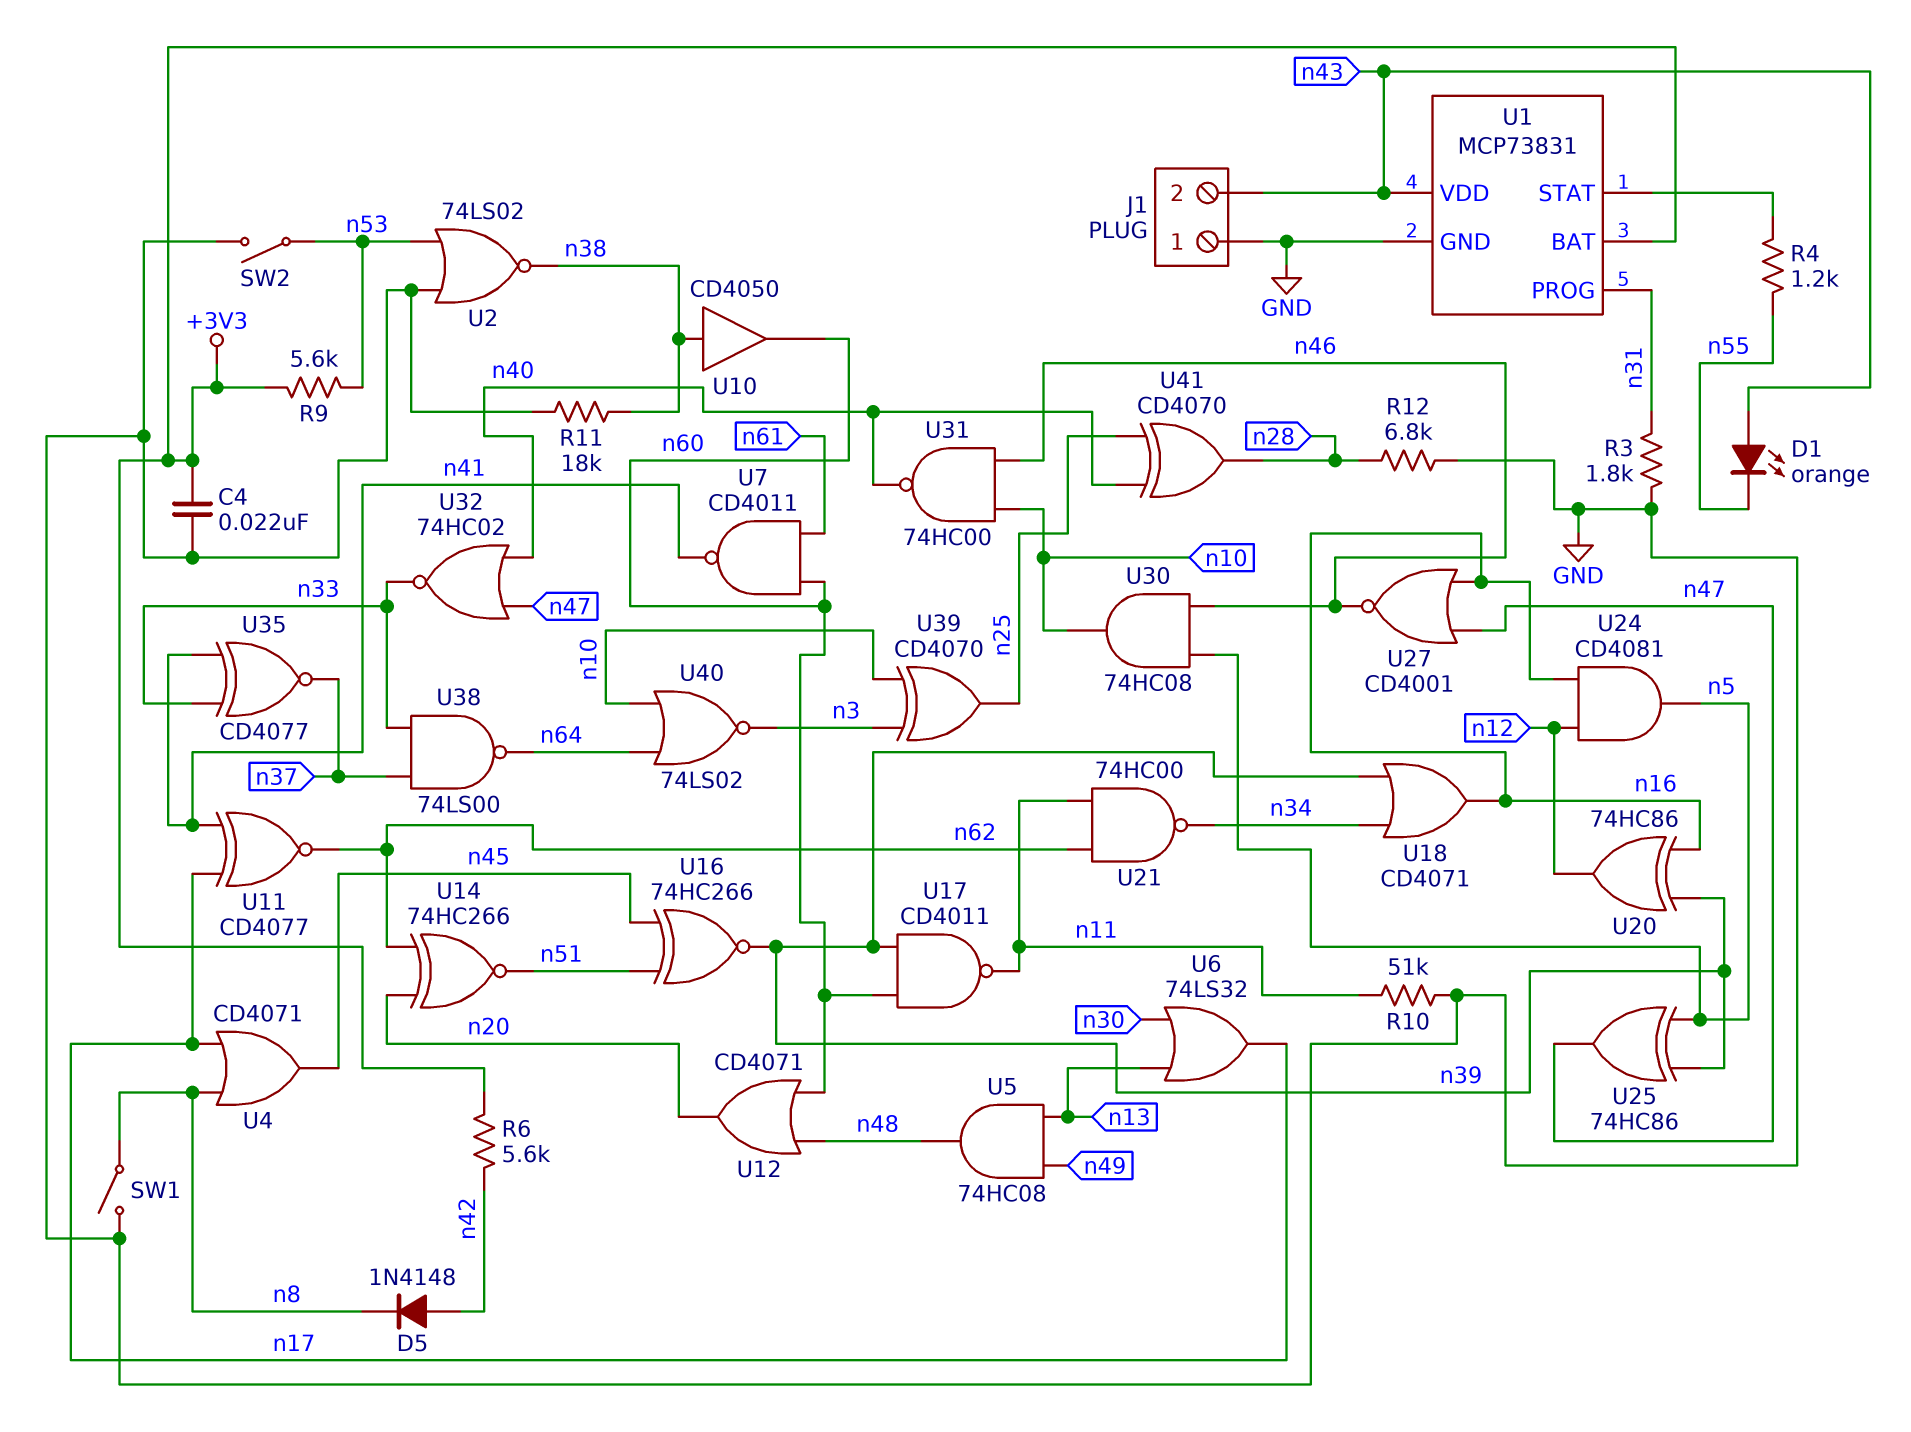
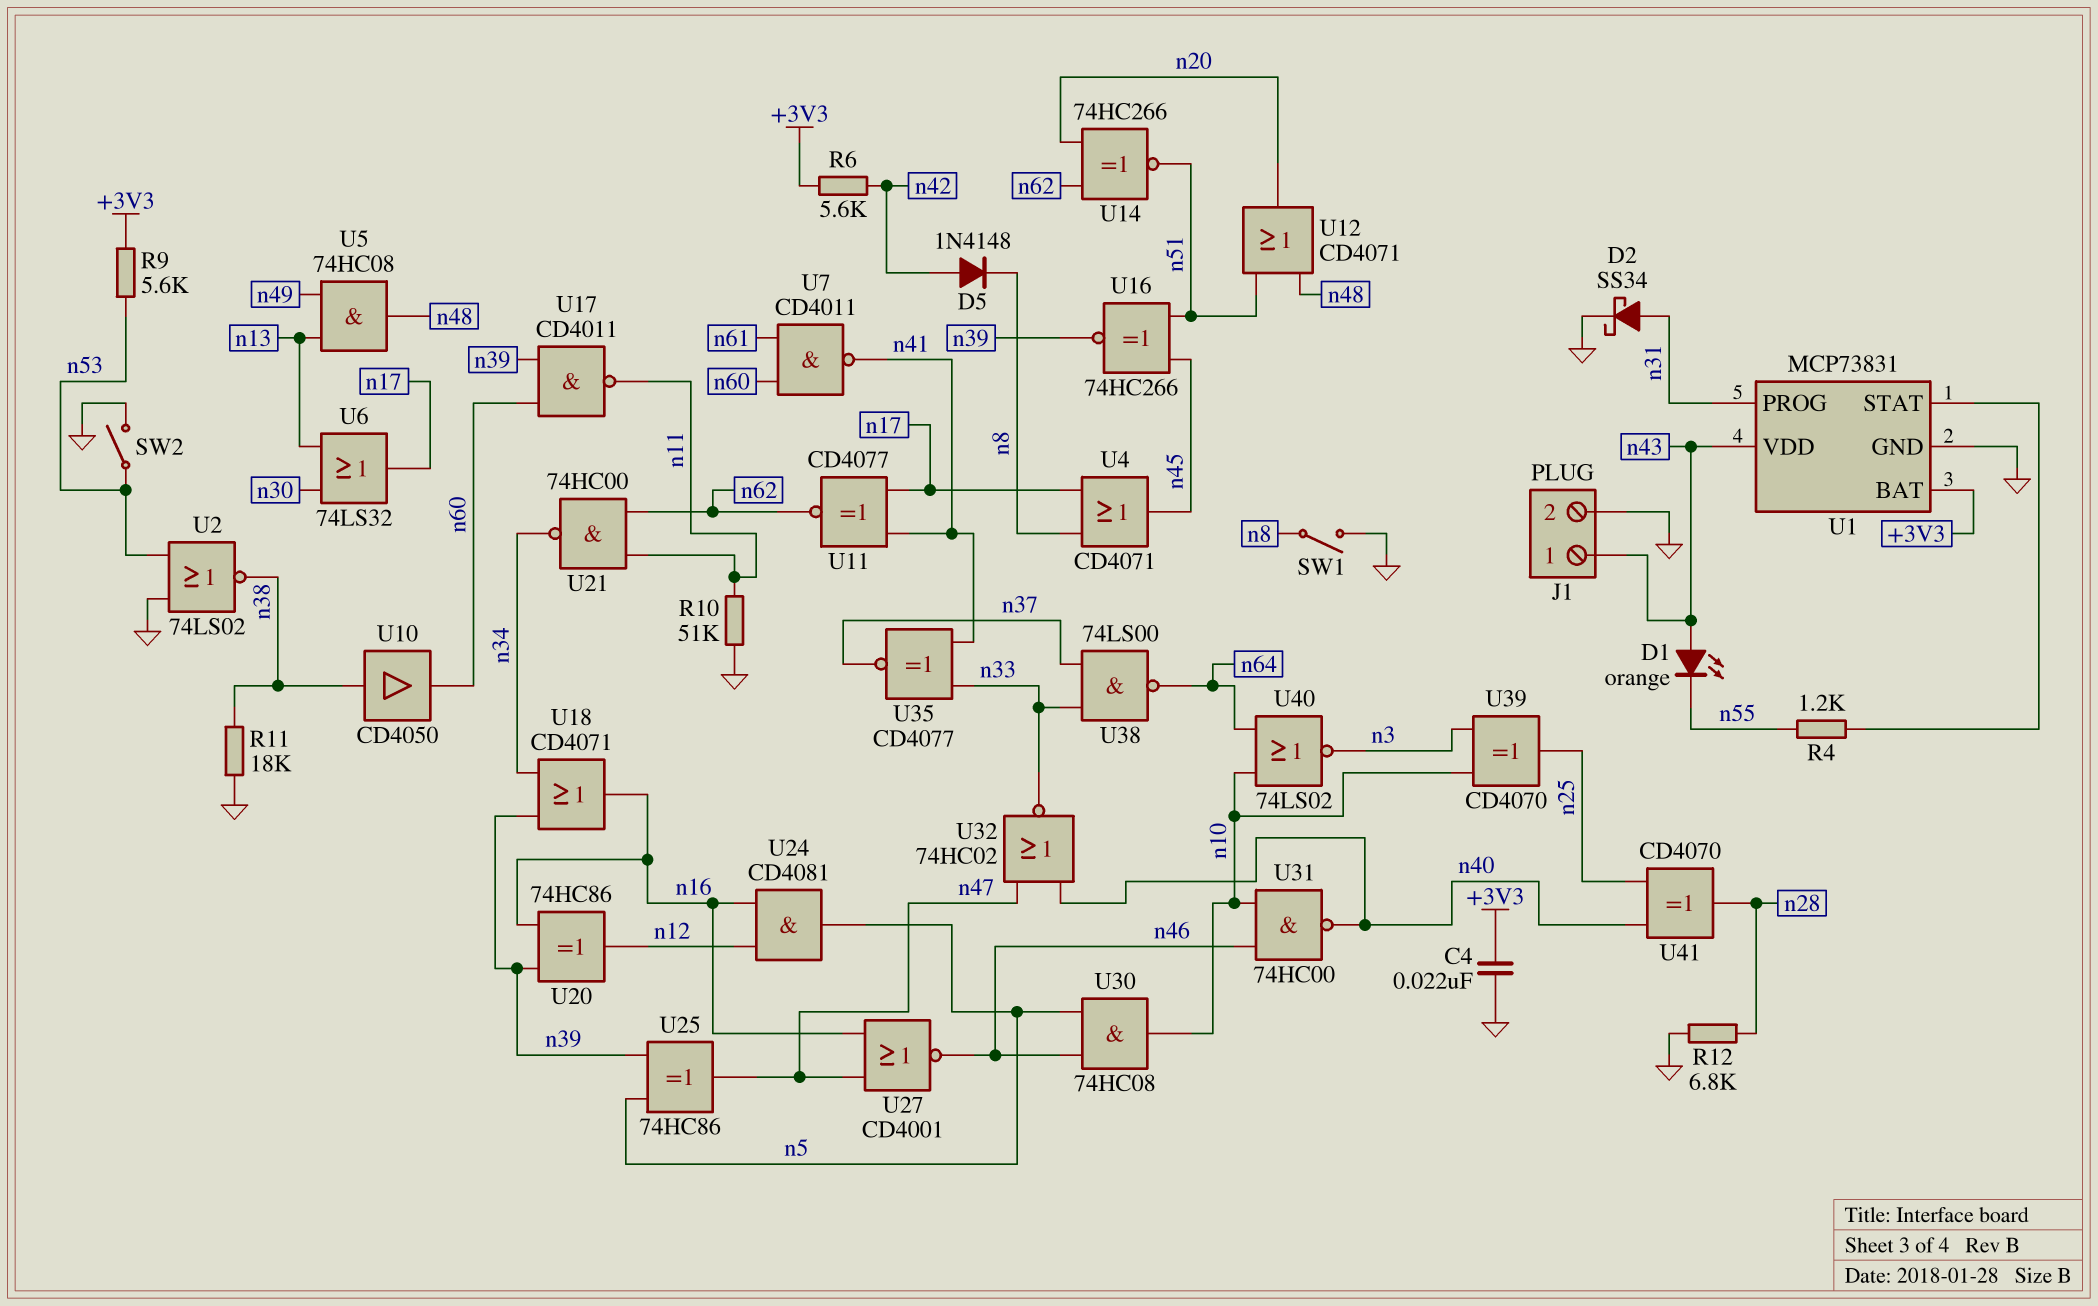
D2: none -> schottky SS34 (A n31, K GND)
J1 pin 1: GND -> n43
J1 pin 2: n43 -> GND
R3: 1.8k (GND, n31) -> none
U12: OR CD4071 (in n48, in n60, out n20) -> OR CD4071 (in n48, in n51, out n20)

